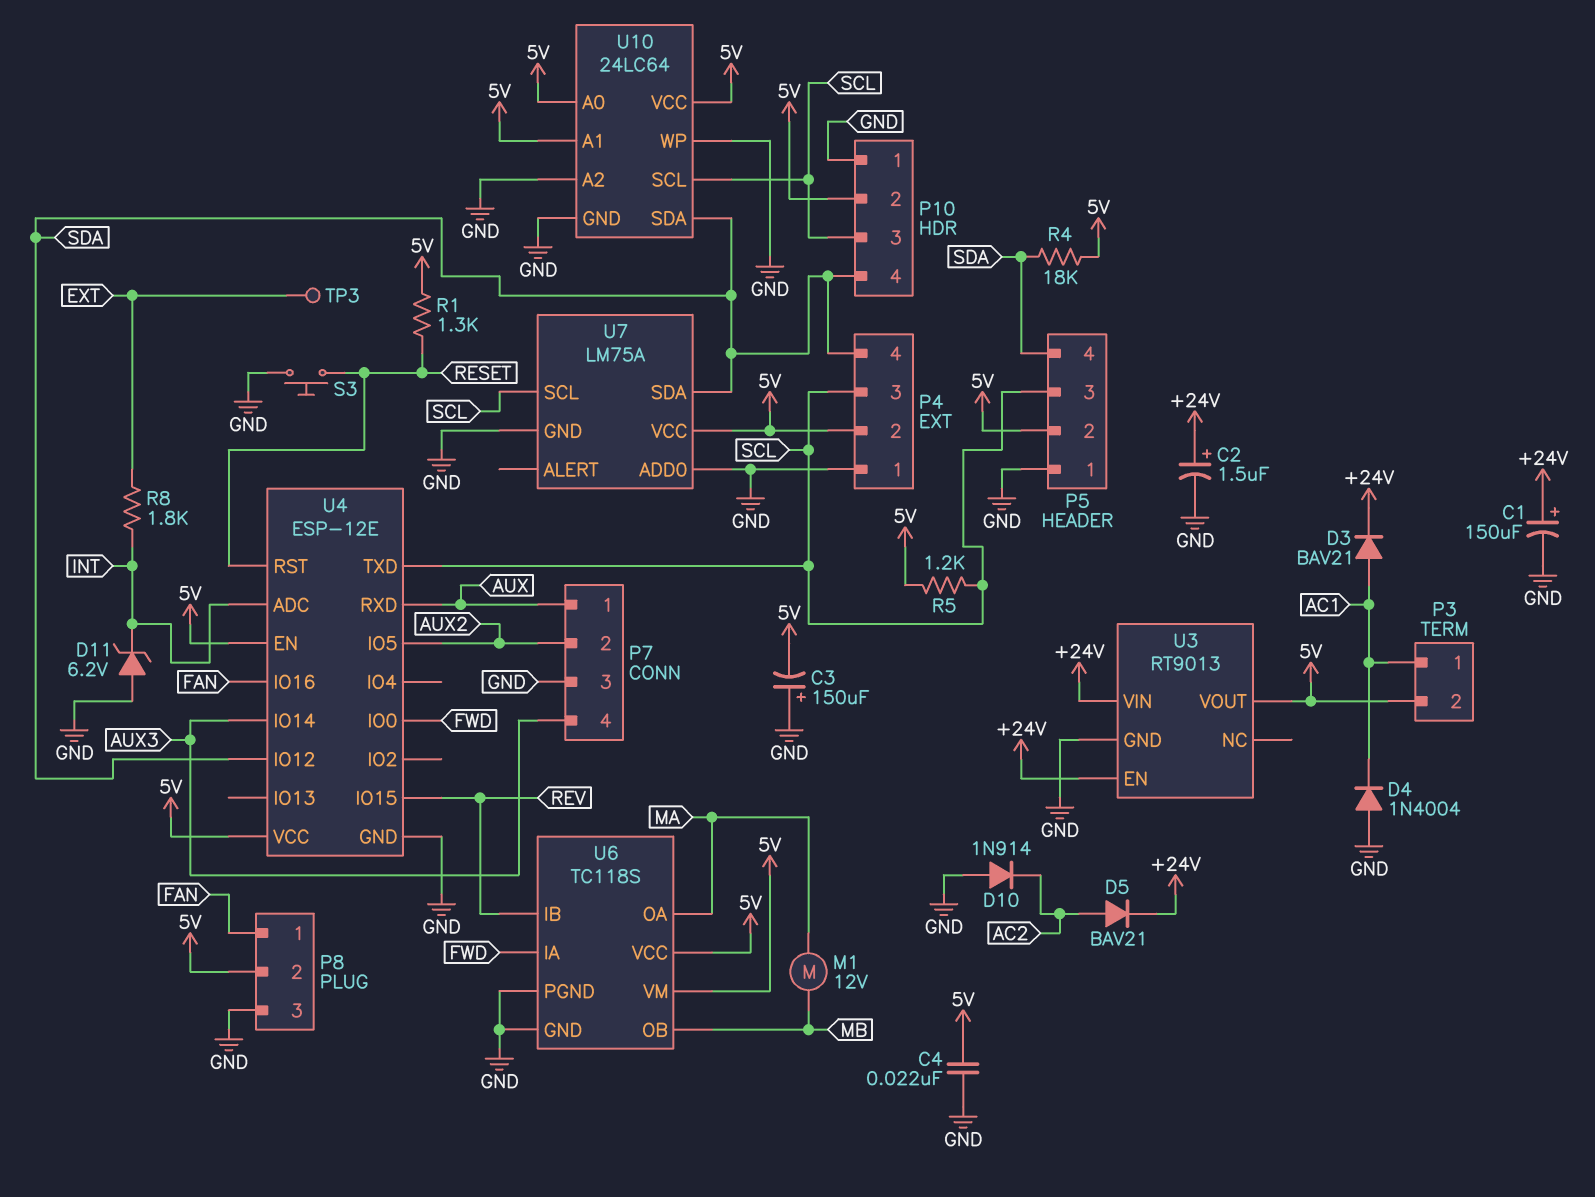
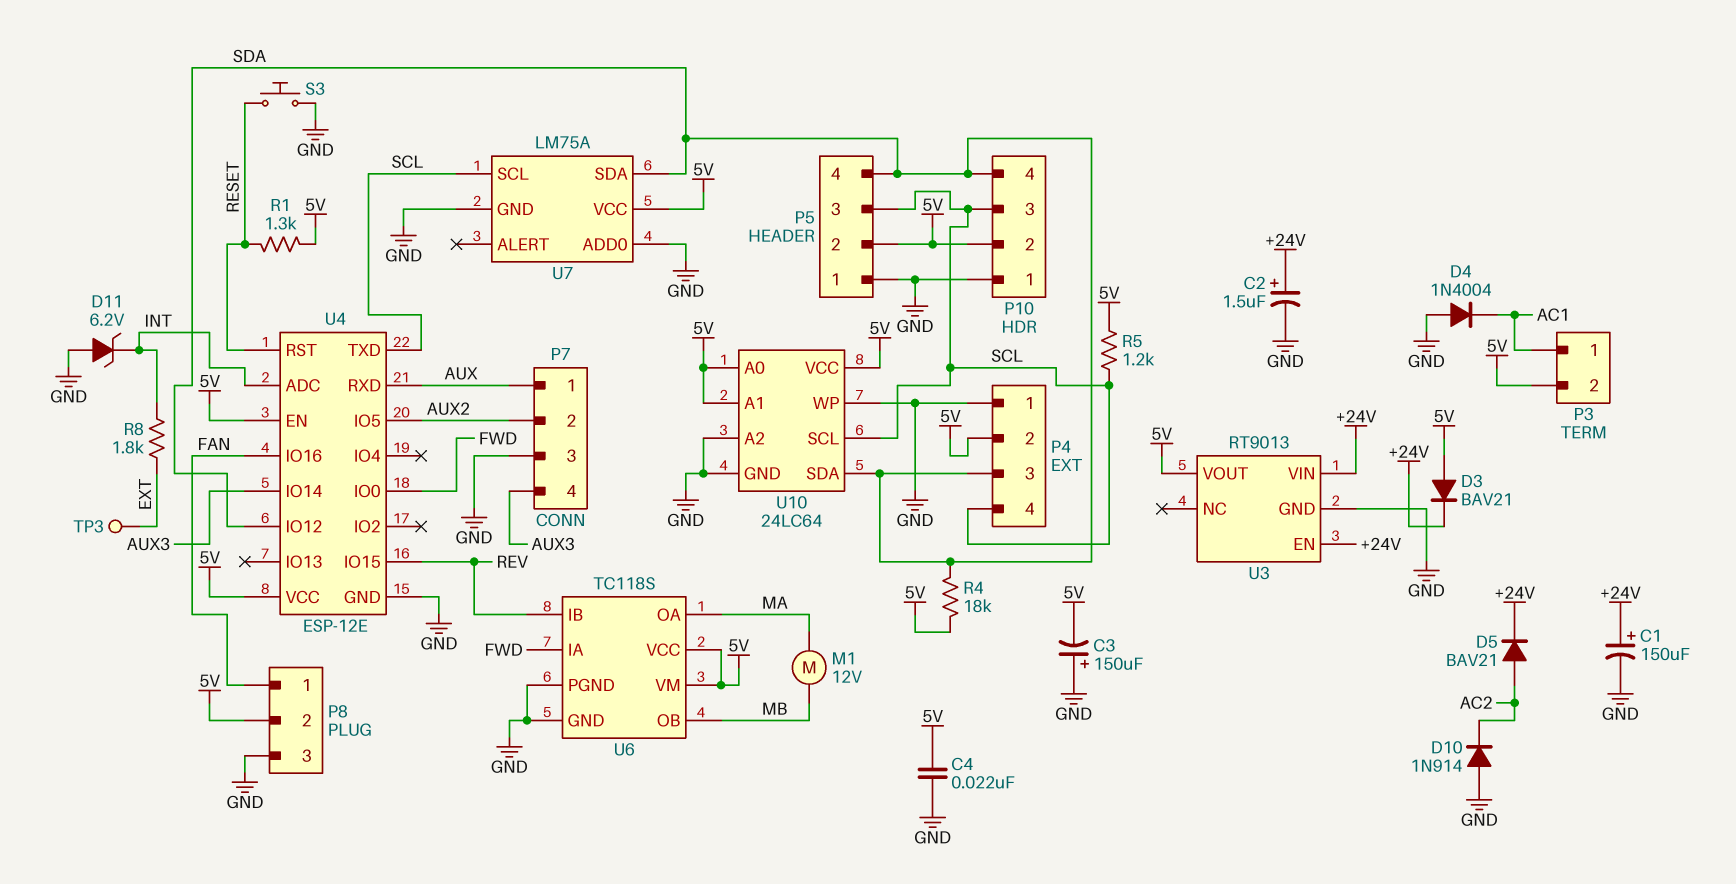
D3: diode BAV21 (A AC1, K +24V) -> diode BAV21 (A 5V, K +24V)
P4 pin 3: SCL -> SDA
P4 pin 4: SDA -> SCL

